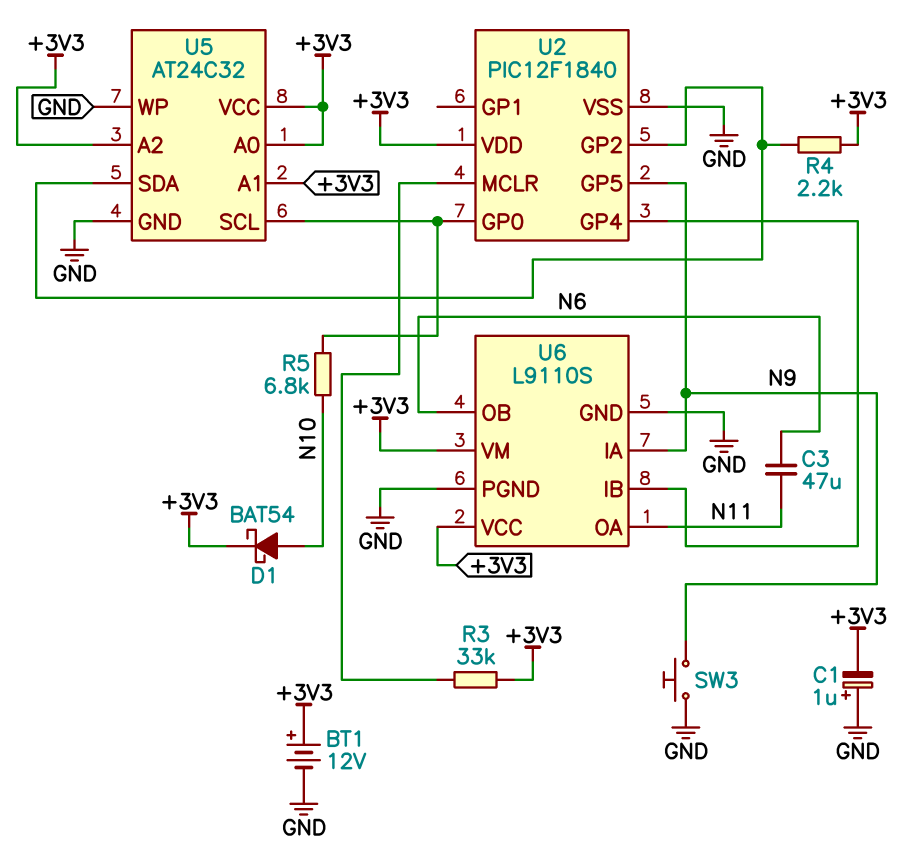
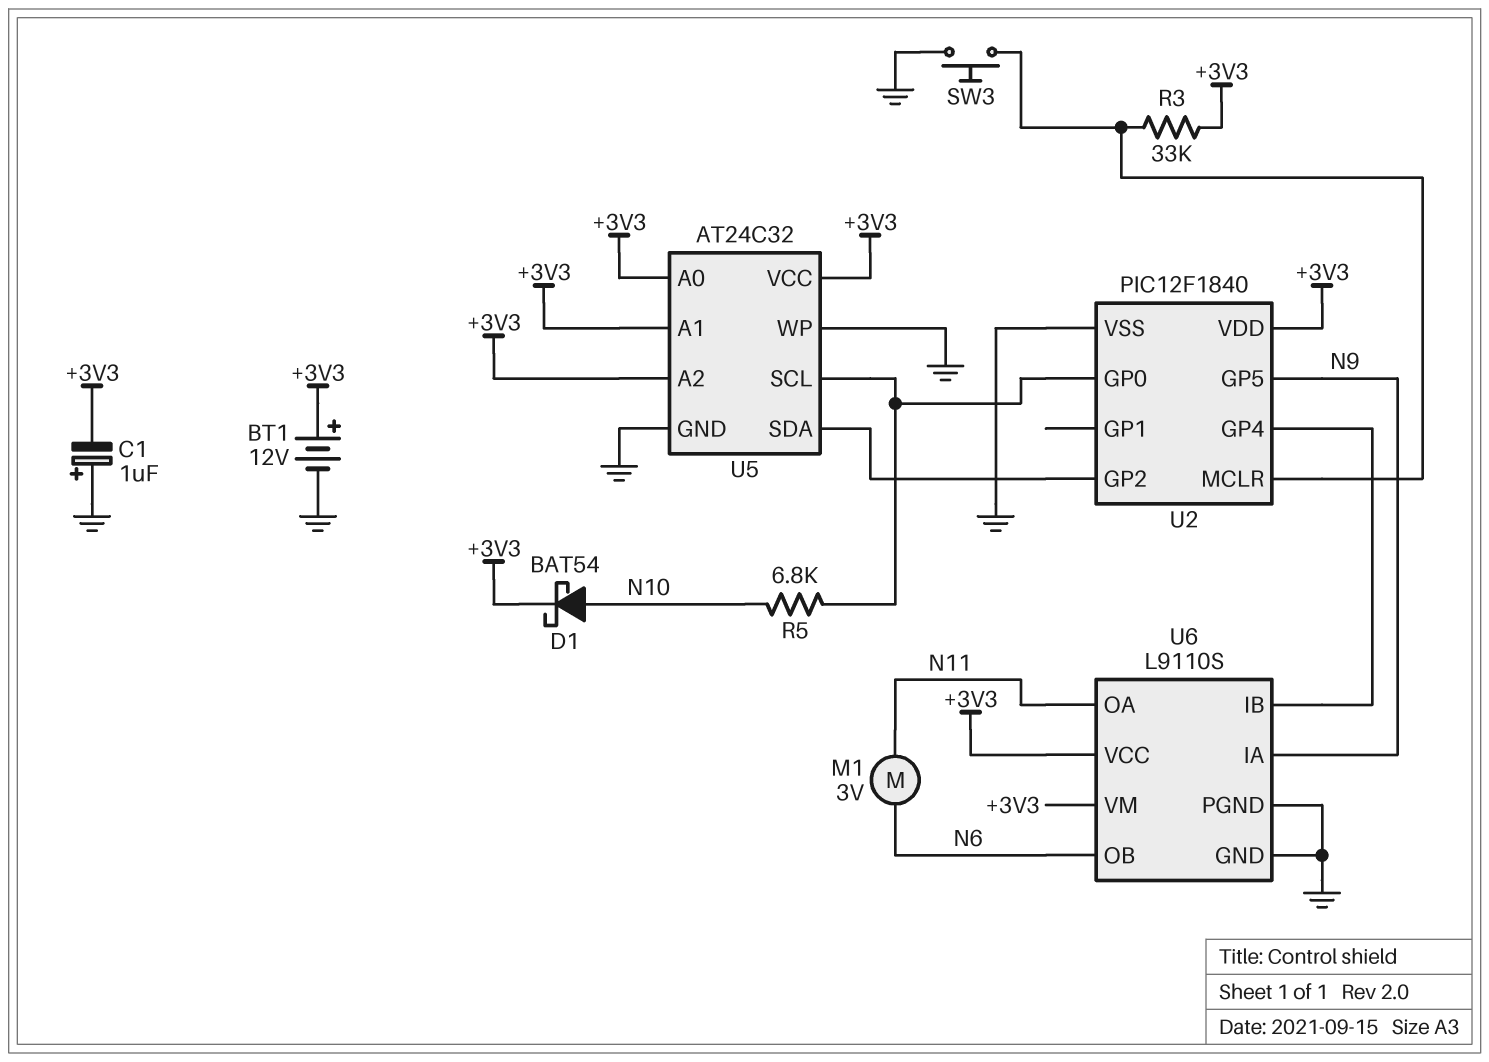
C3: 47uF (N6, N11) -> none
M1: none -> motor 3V (N6, N11)
R4: 2.2k (+3V3, U2/GP2) -> none
SW3: button (GND, N9) -> button (GND, U2/MCLR)

